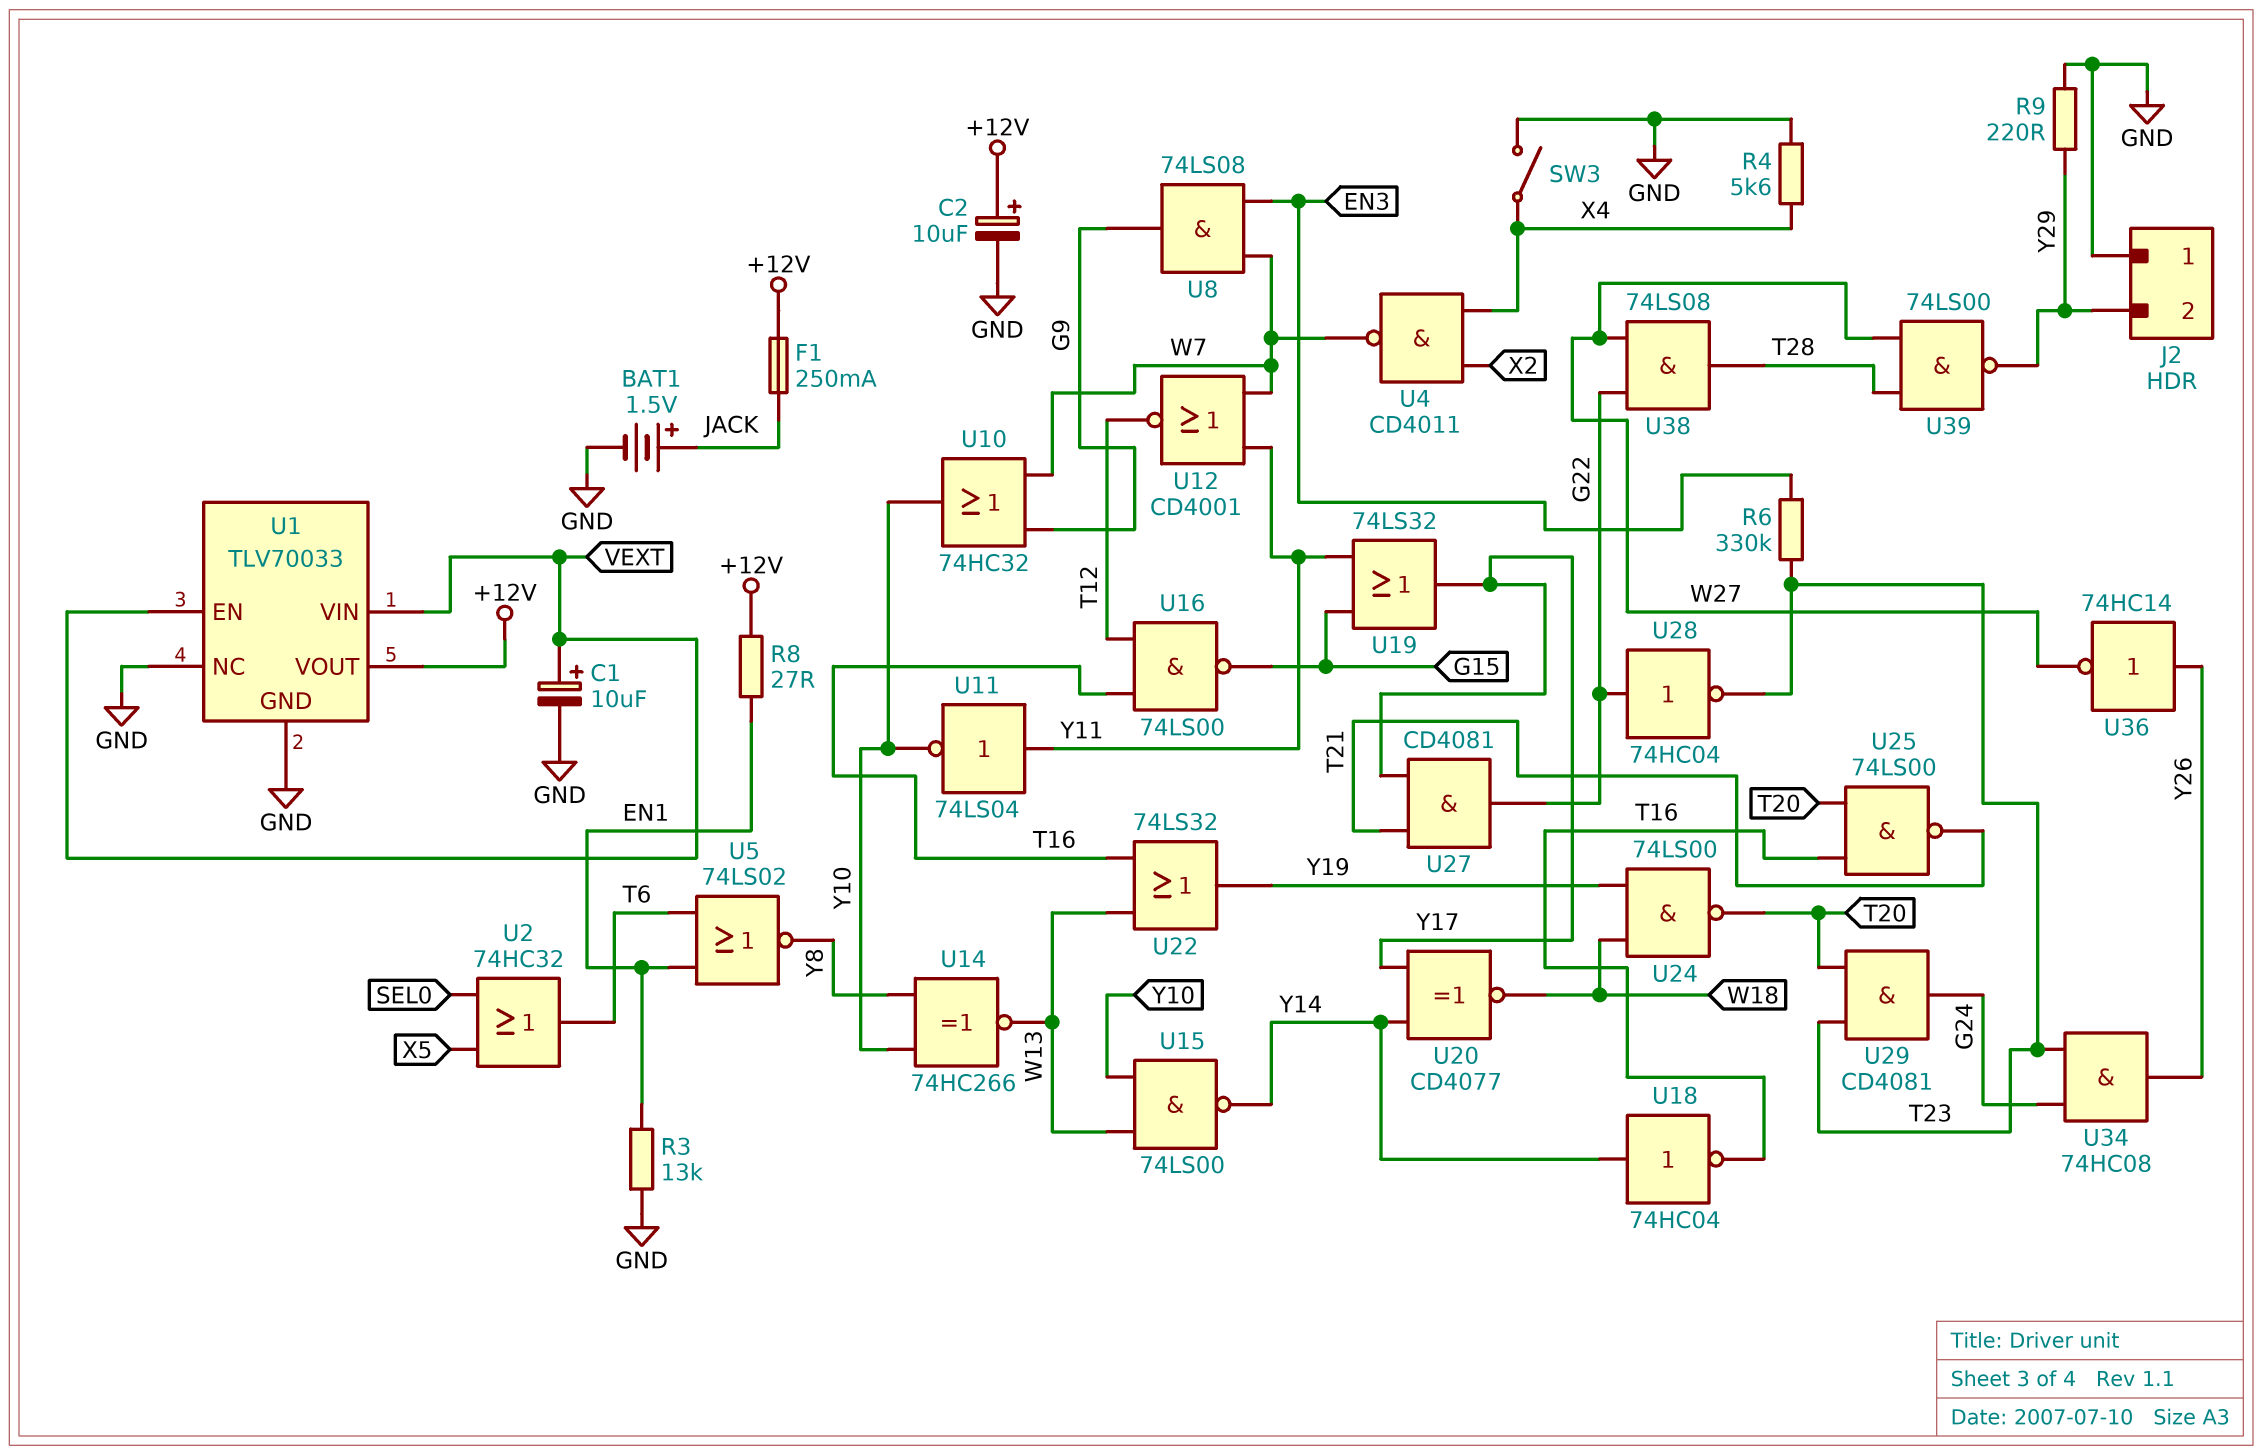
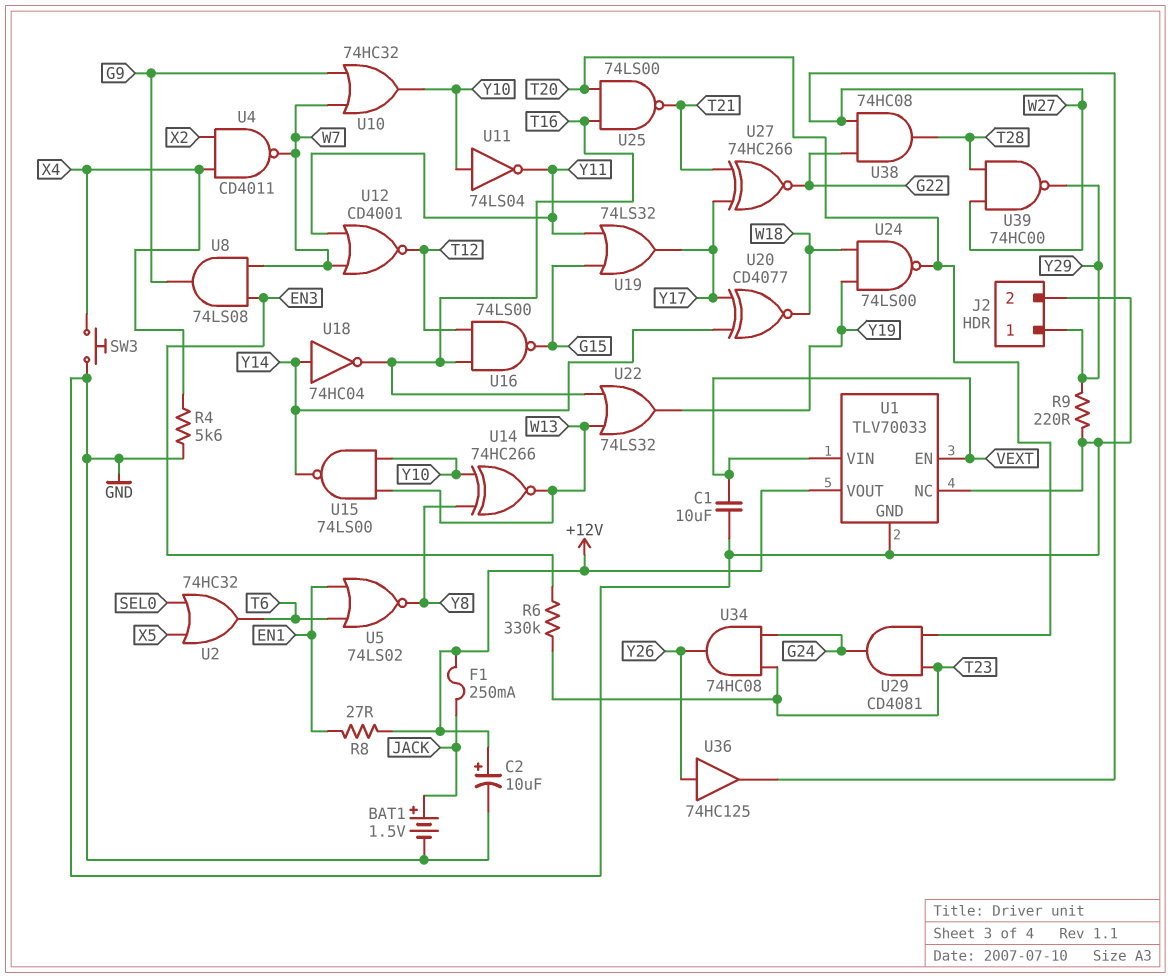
C1: 10uF (plus VEXT, minus GND) -> 10uF (GND, VEXT)
J2 pin 1: GND -> Y29
J2 pin 2: Y29 -> GND
R3: 13k (EN1, GND) -> none
SW3: switch (GND, X4) -> button (GND, X4)
U11: NOT 74LS04 (in Y11, out Y10) -> NOT 74LS04 (in Y10, out Y11)
U27: AND CD4081 (in T21, in Y17, out G22) -> XNOR 74HC266 (in T21, in Y17, out G22)
U28: NOT 74HC04 (in G22, out T23) -> none
U36: NOT 74HC14 (in Y26, out W27) -> buffer 74HC125 (in Y26, out W27)
U38: AND 74LS08 (in G22, in W27, out T28) -> AND 74HC08 (in G22, in W27, out T28)
U39: NAND 74LS00 (in T28, in W27, out Y29) -> NAND 74HC00 (in T28, in W27, out Y29)

